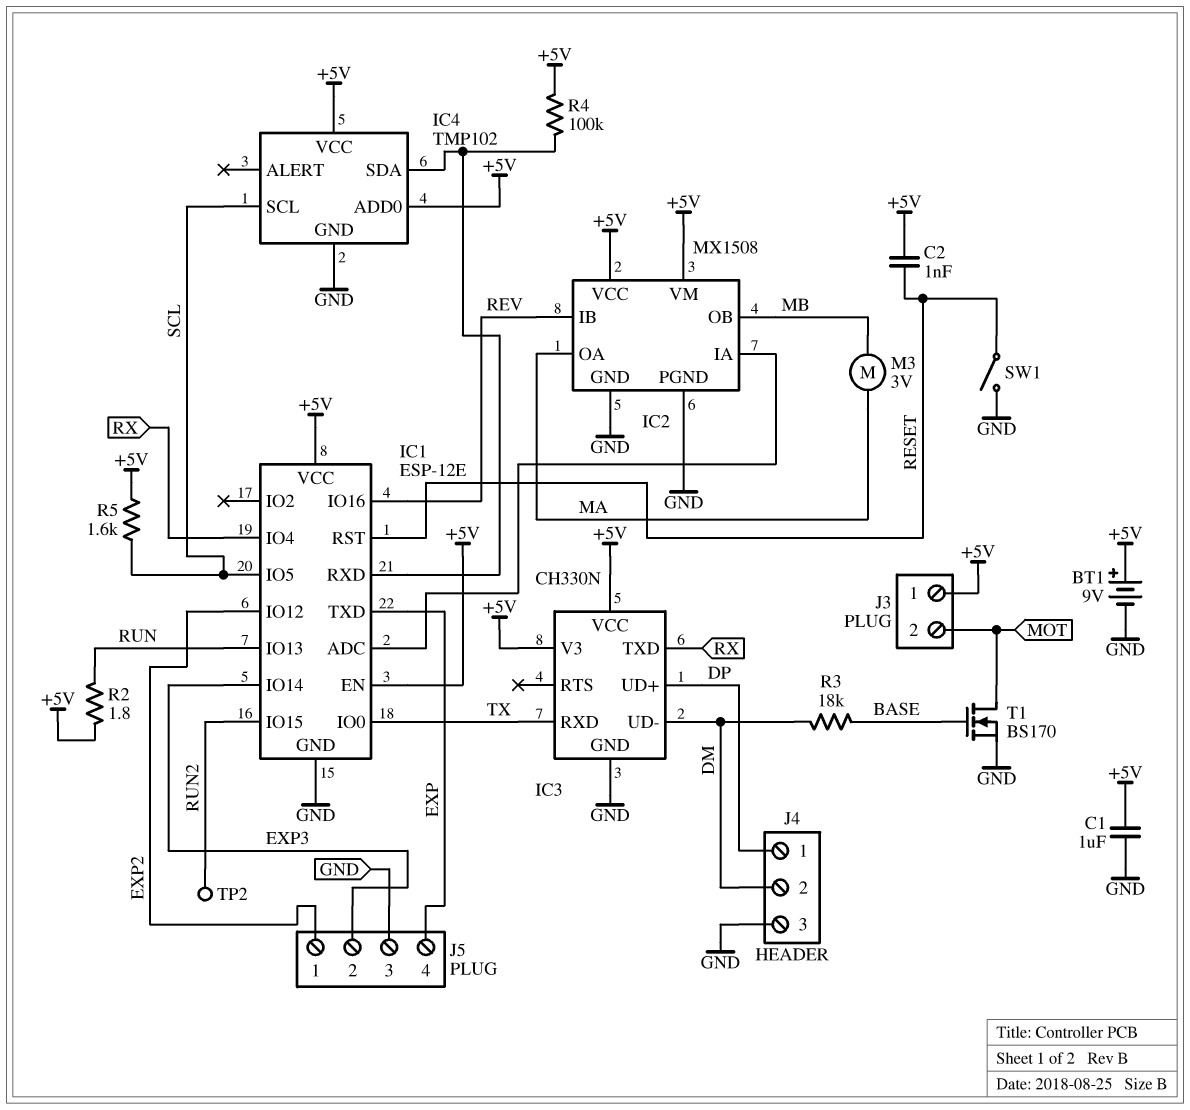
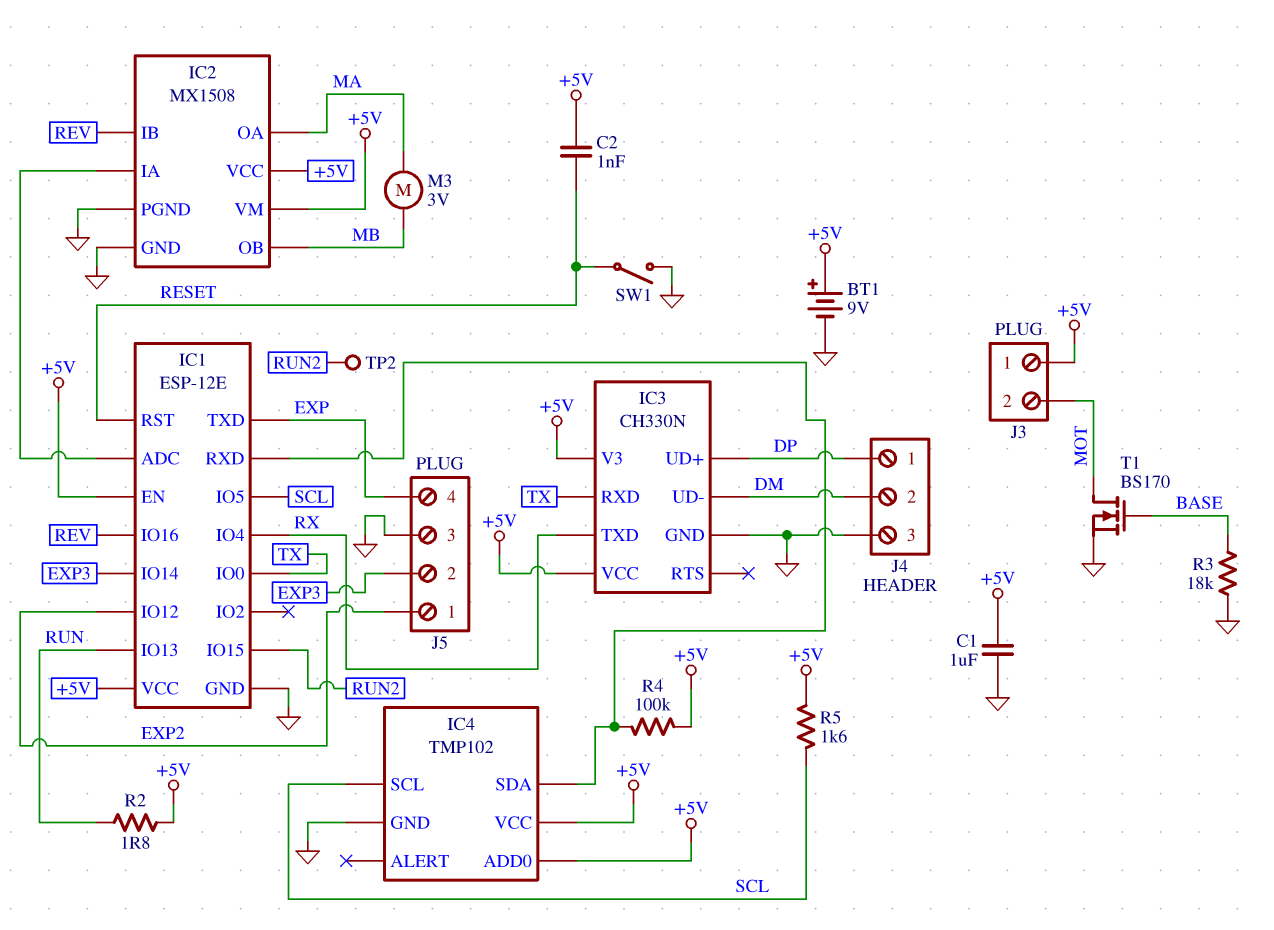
R3: 18k (BASE, DM) -> 18k (BASE, GND)

